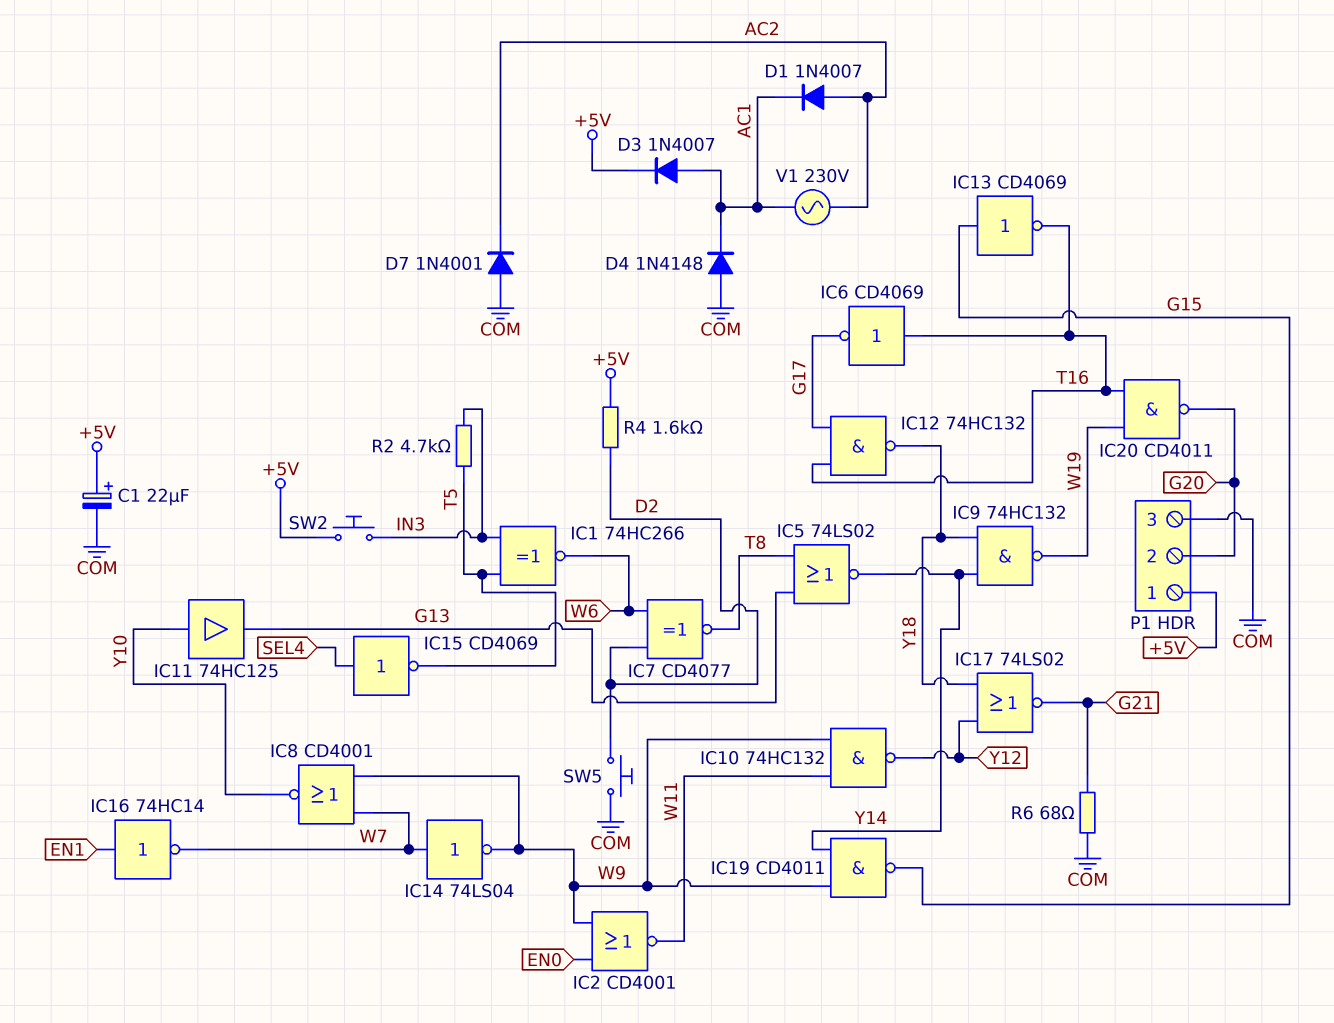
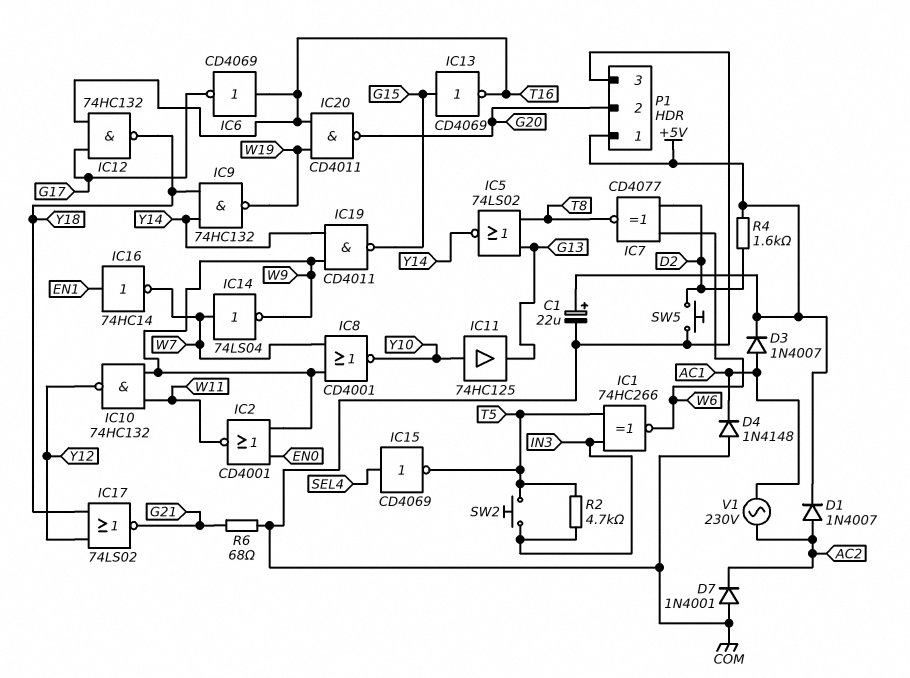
D1: diode 1N4007 (A AC2, K AC1) -> diode 1N4007 (A AC2, K +5V)
SW2: button (+5V, IN3) -> button (IN3, T5)

